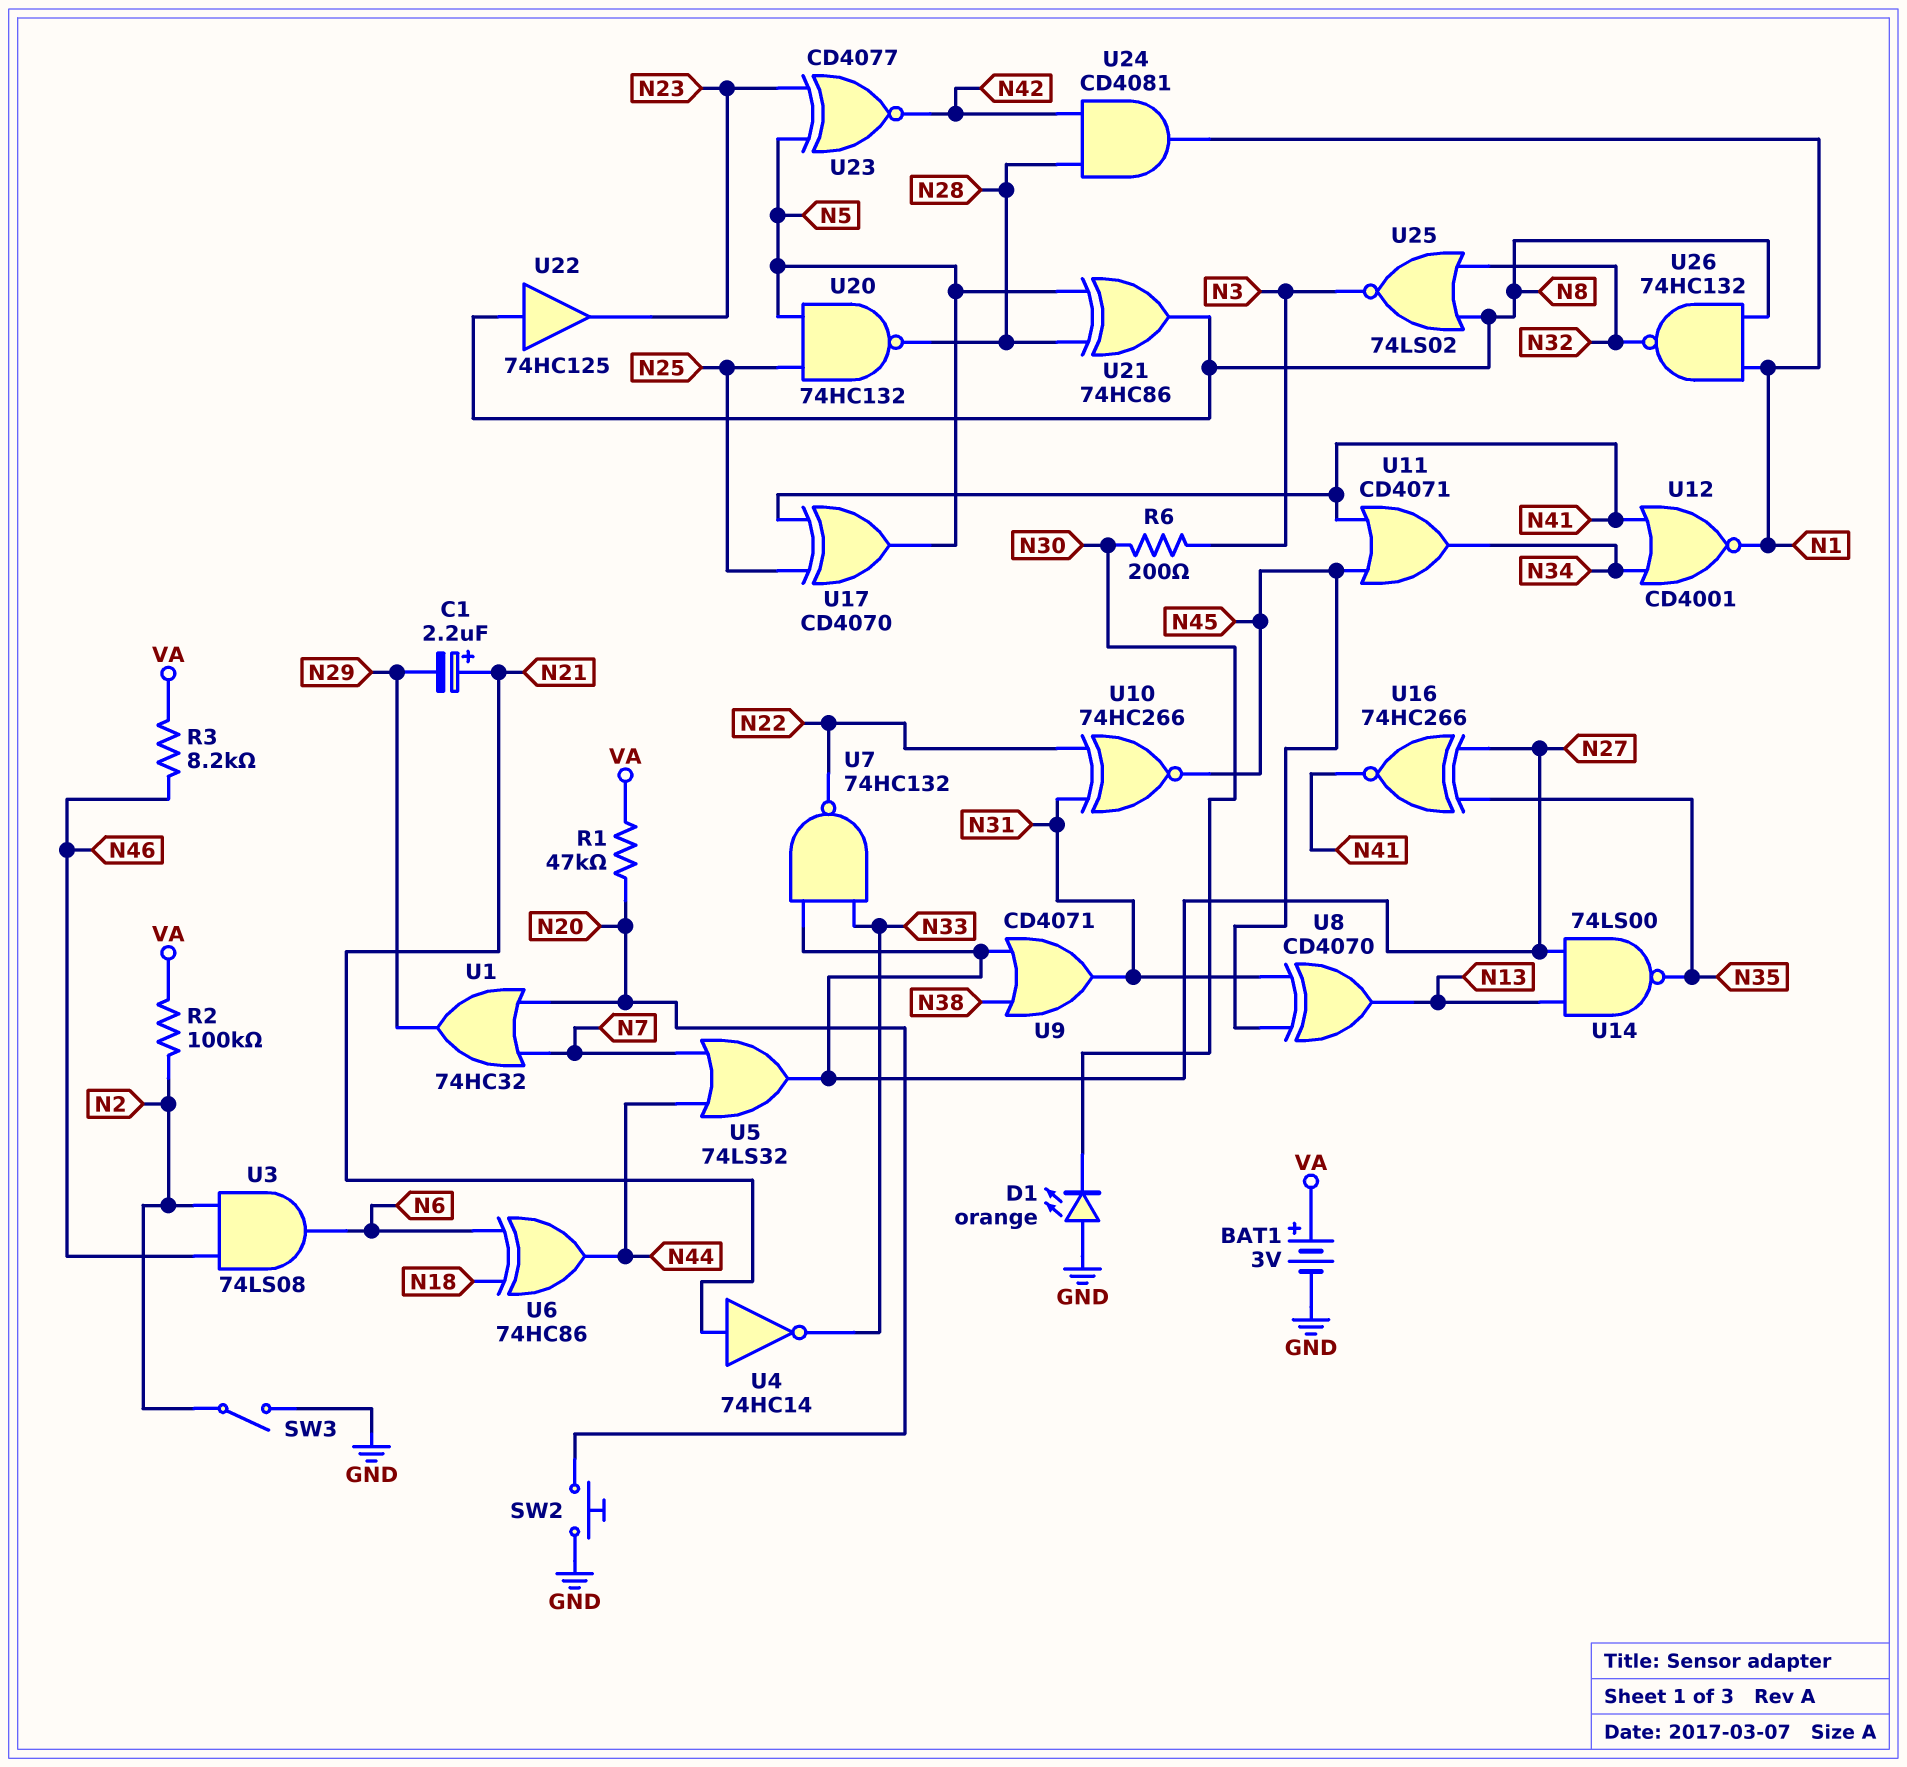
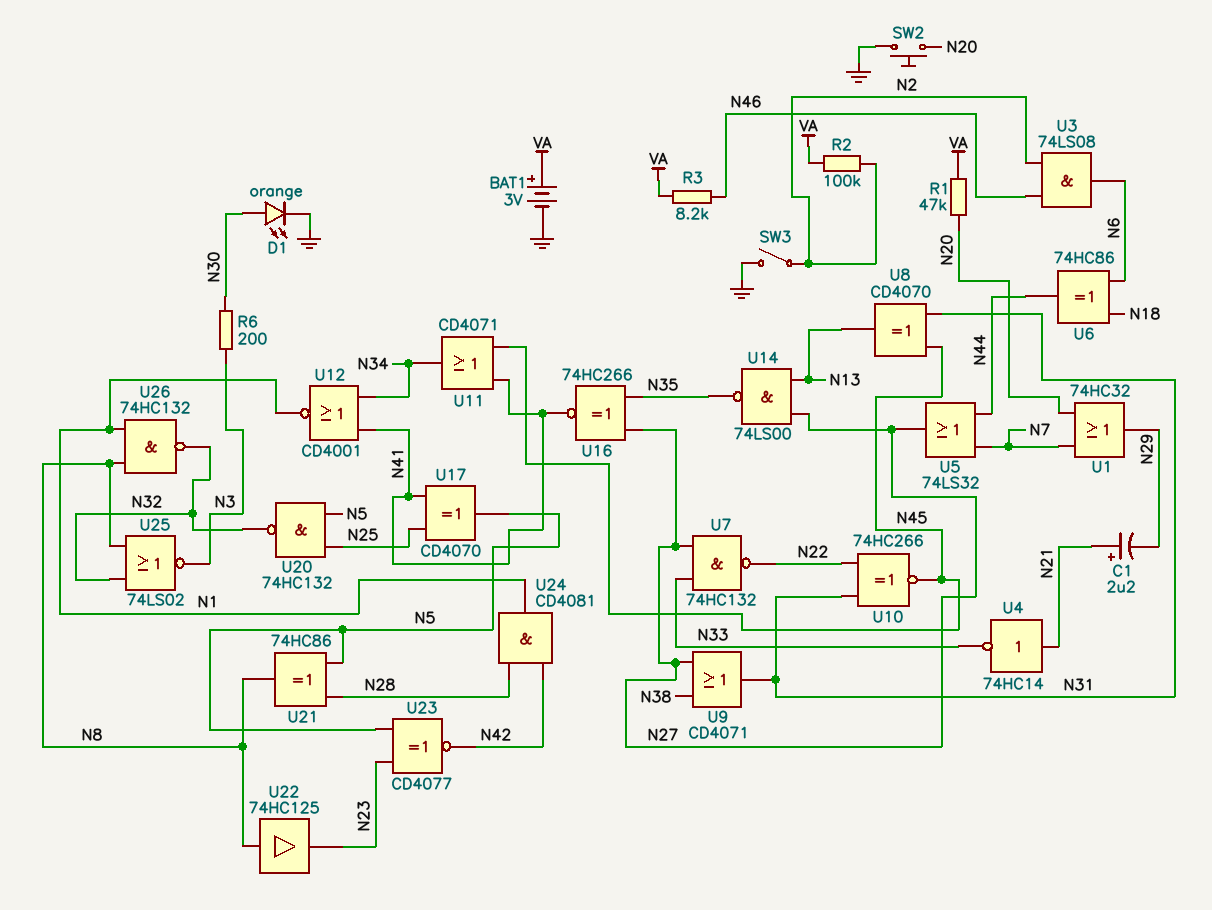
D1: LED orange (A GND, K N30) -> LED orange (A N30, K GND)
U20: NAND 74HC132 (in N5, in N25, out N28) -> NAND 74HC132 (in N5, in N25, out N32)

